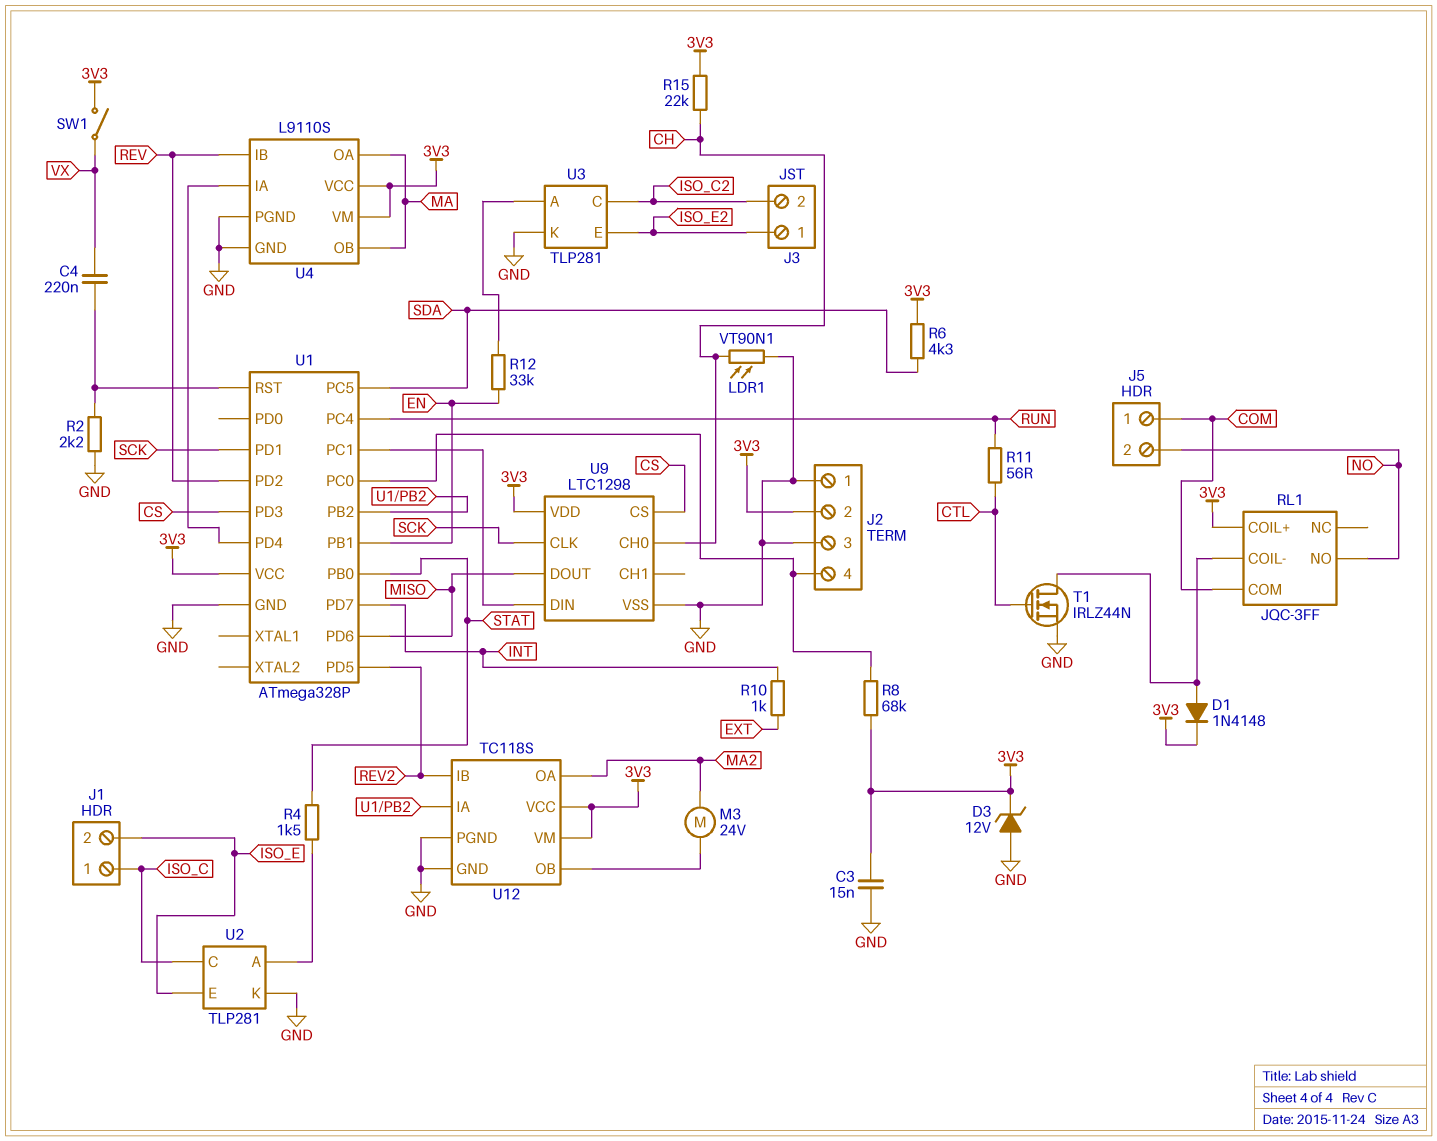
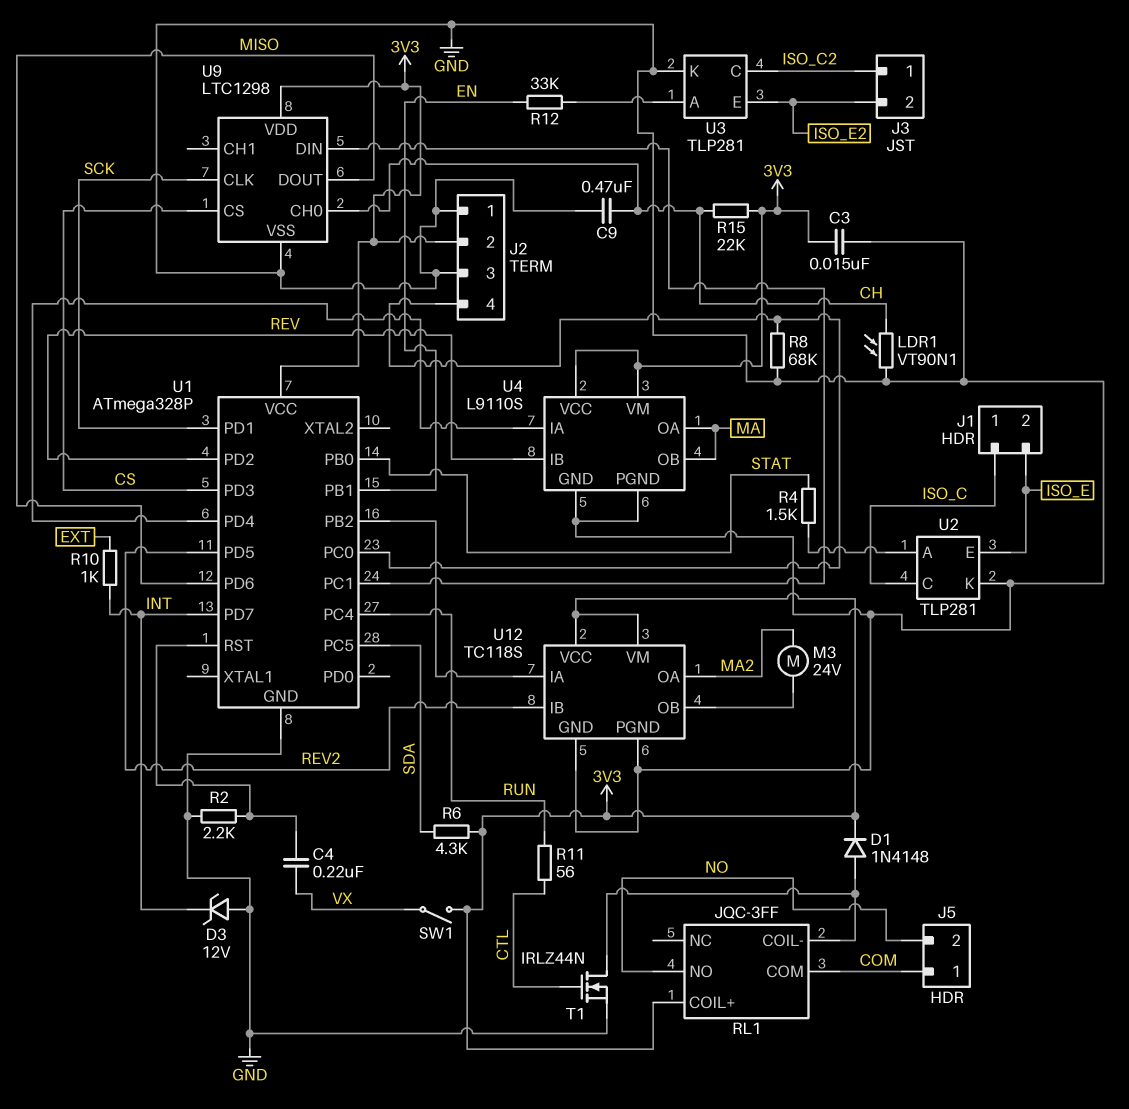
C9: none -> 470nF (CH, GND)
D3: zener 12V (A GND, K 3V3) -> zener 12V (A GND, K INT)
J3 pin 1: ISO_E2 -> ISO_C2
J3 pin 2: ISO_C2 -> ISO_E2
R8: 68k (3V3, J2/4) -> 68k (GND, J2/4)

